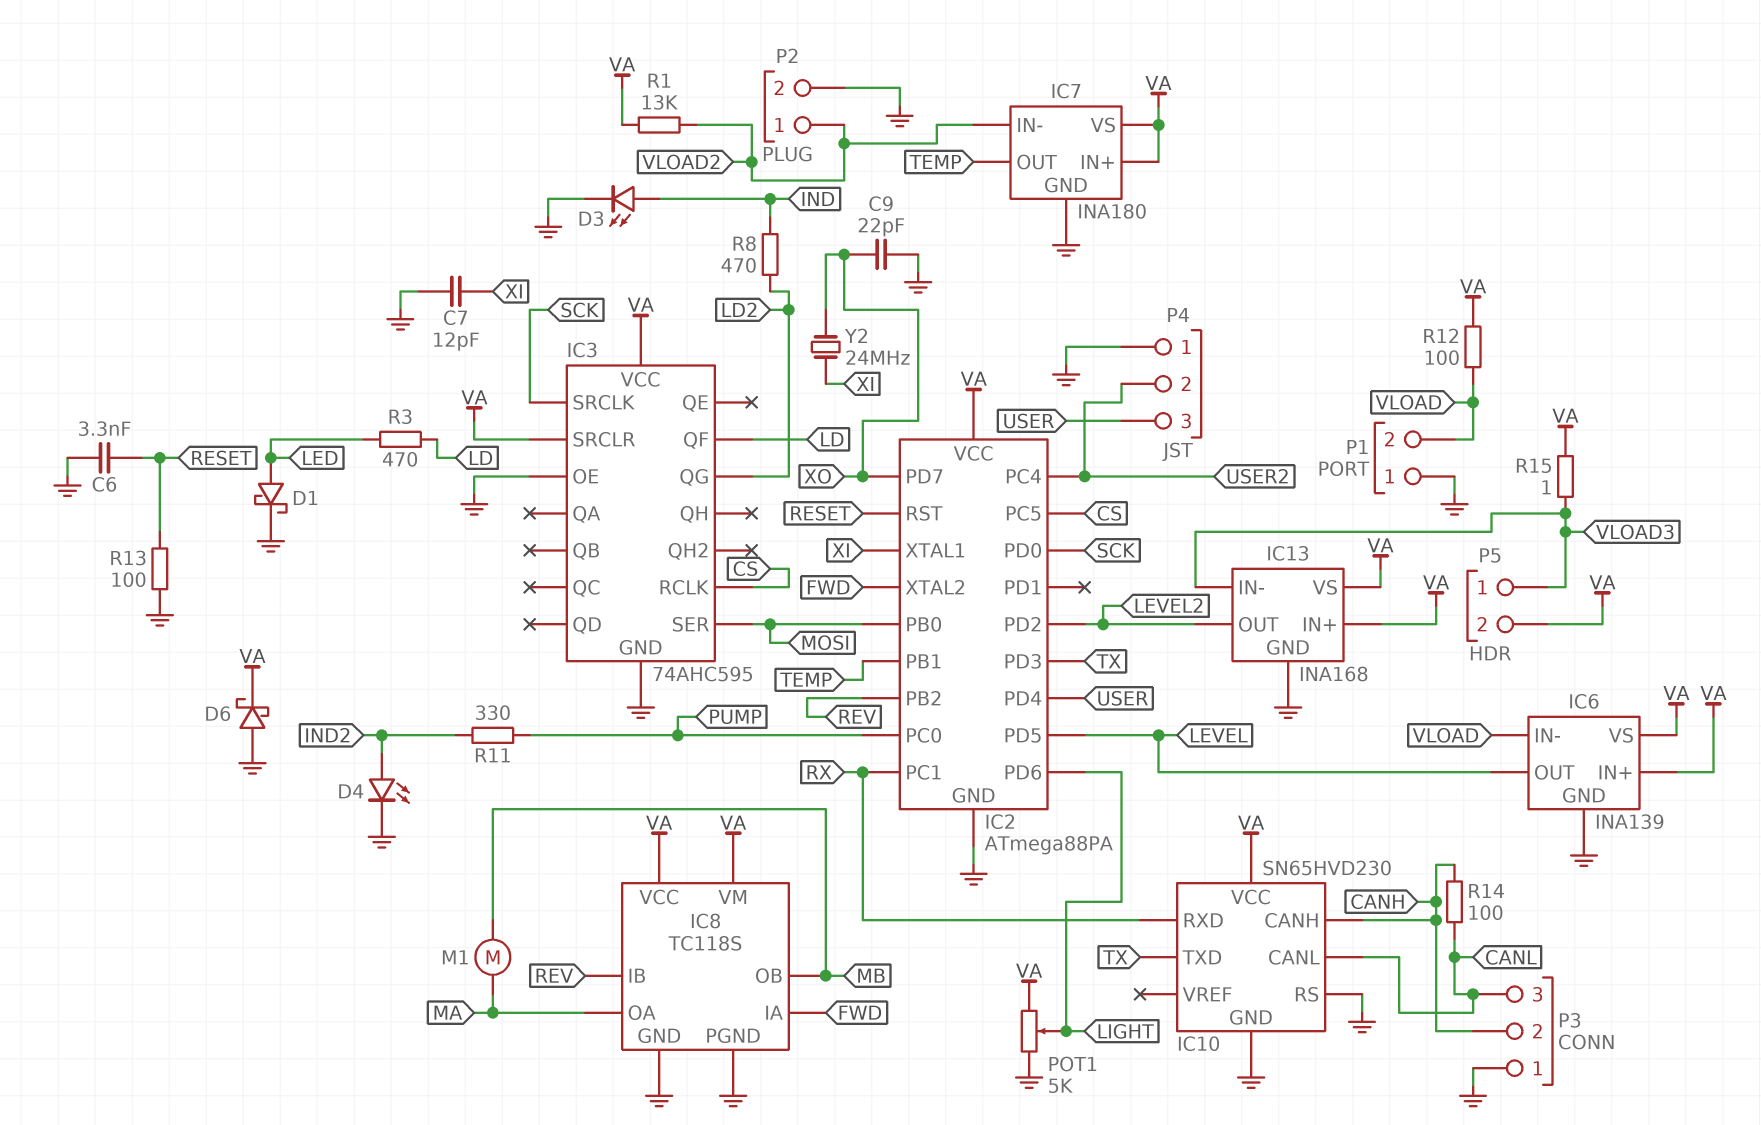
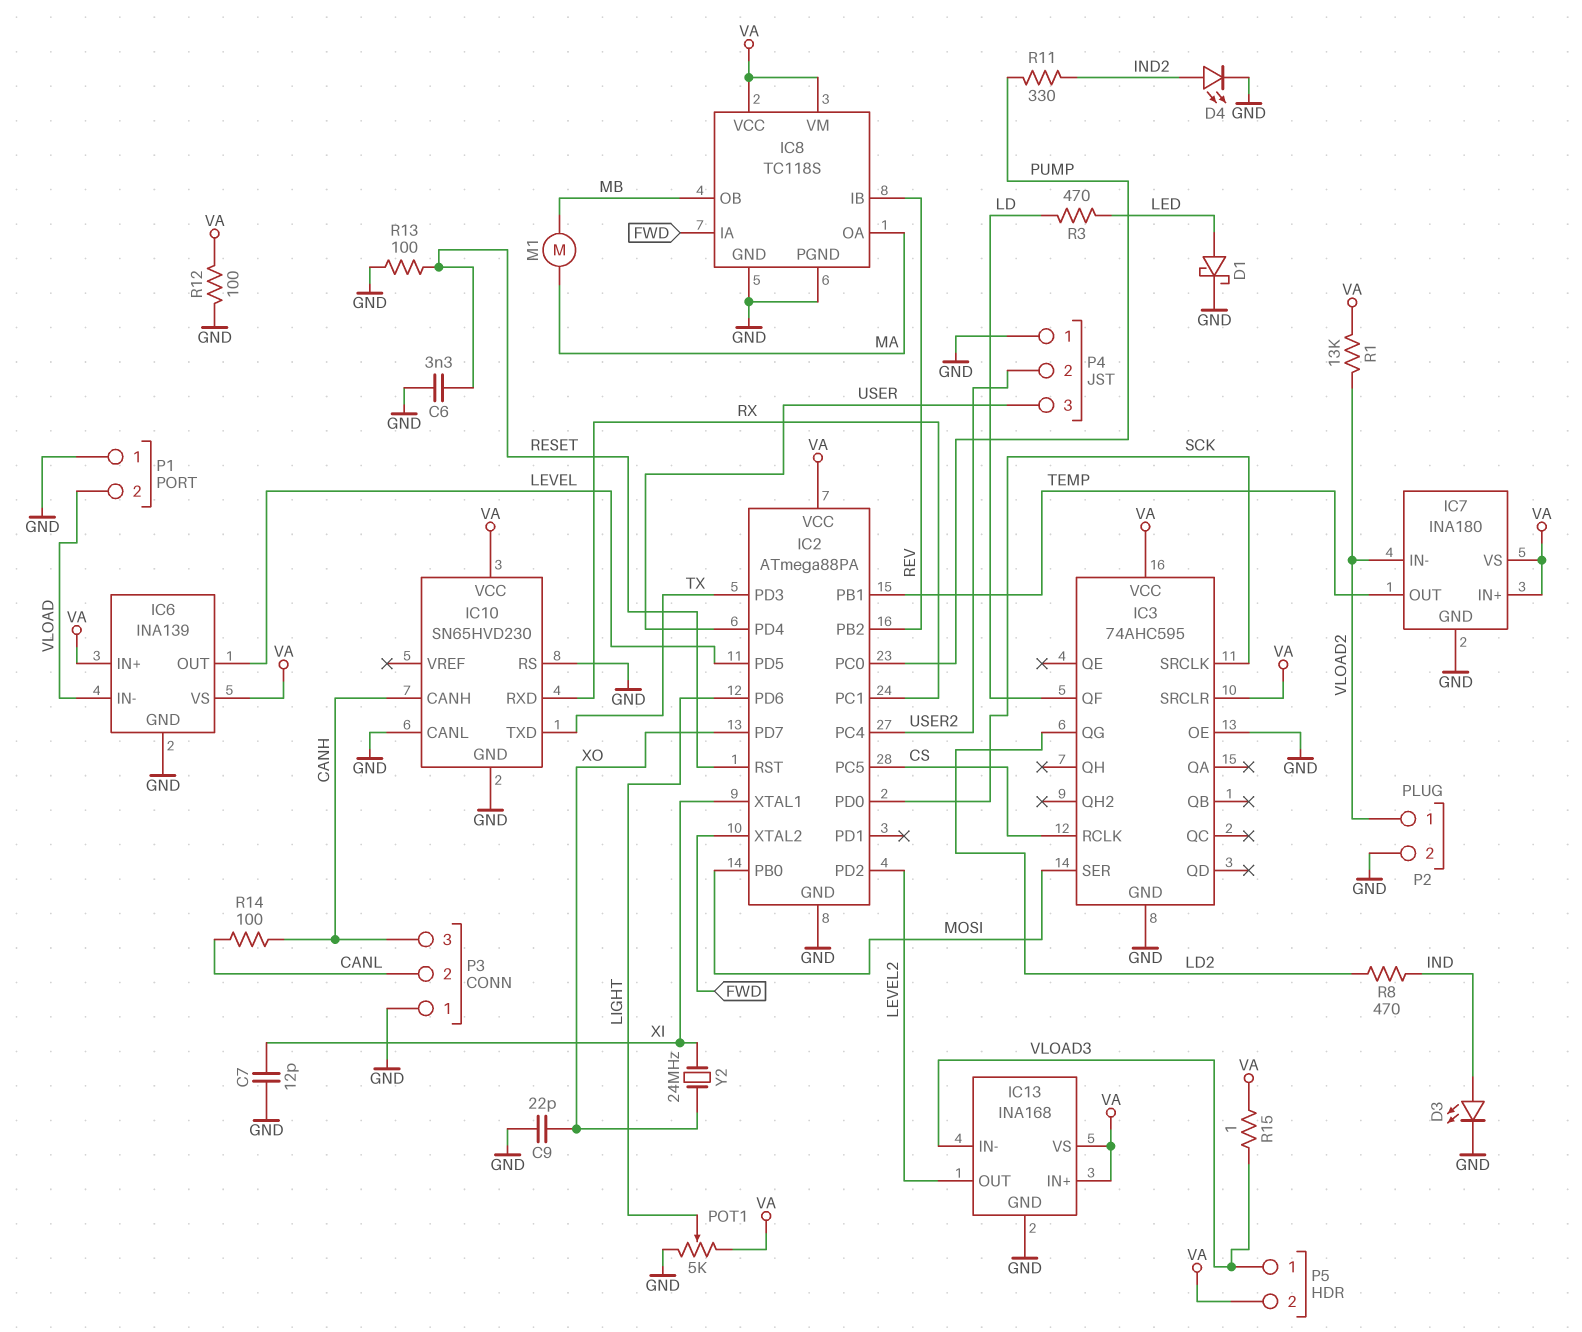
D6: schottky (A GND, K VA) -> none
IC10 pin CANL: CANL -> GND
P3 pin 2: CANH -> CANL
P3 pin 3: CANL -> CANH
R12: 100 (VA, VLOAD) -> 100 (GND, VA)

